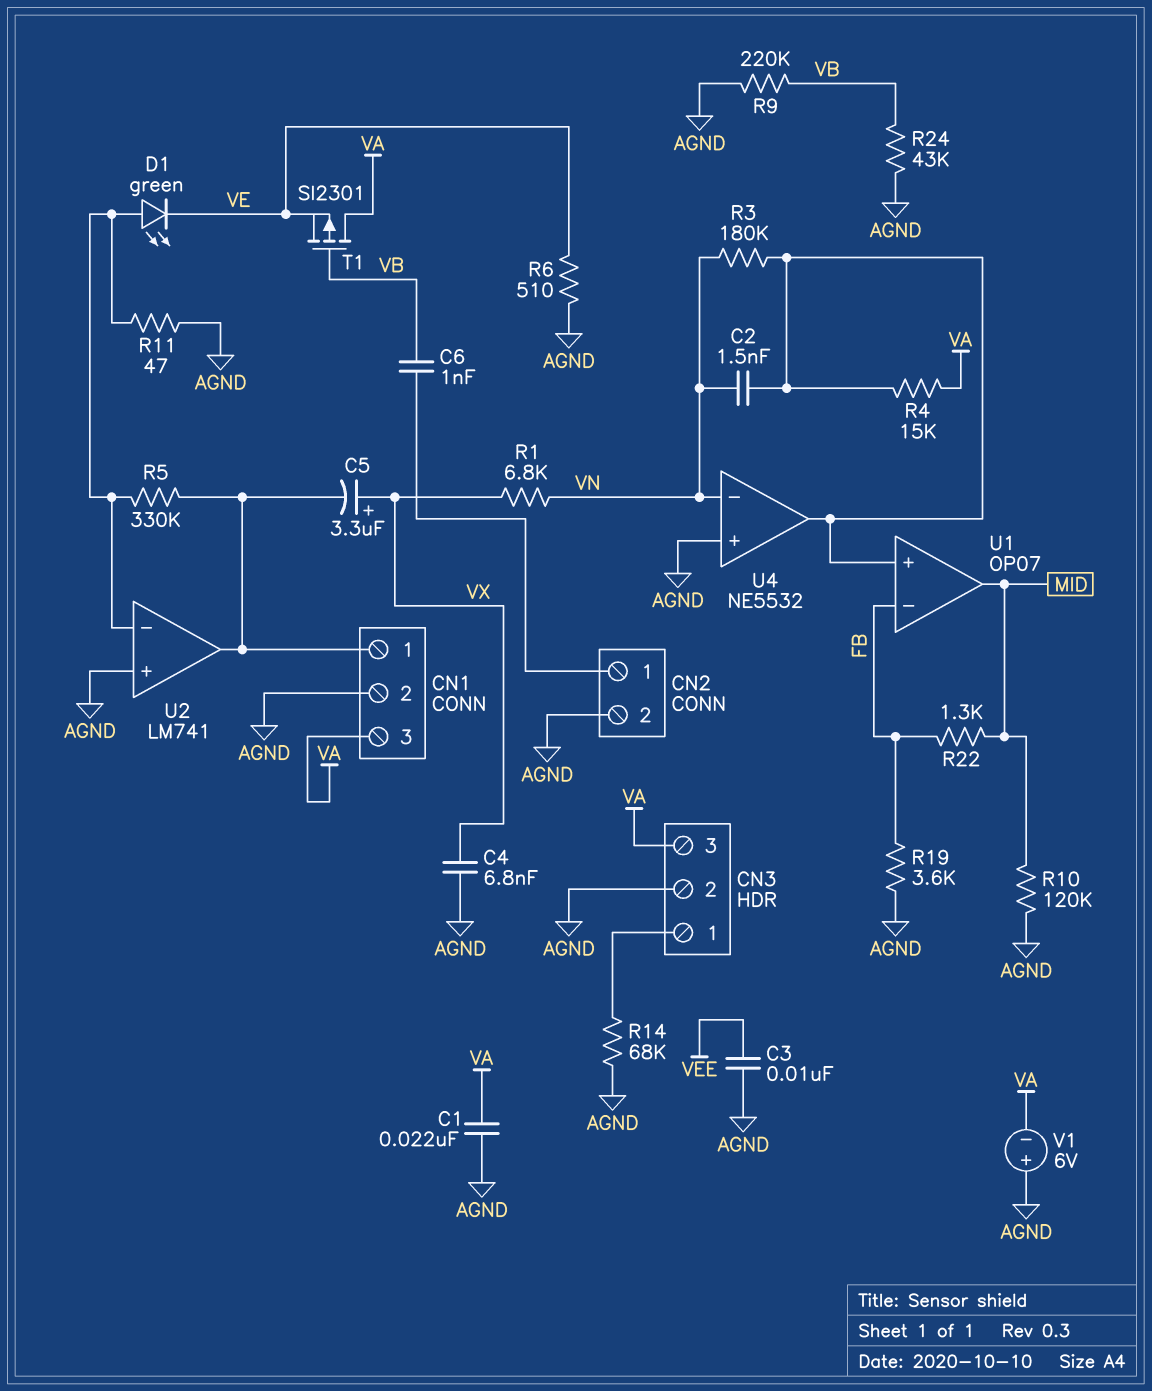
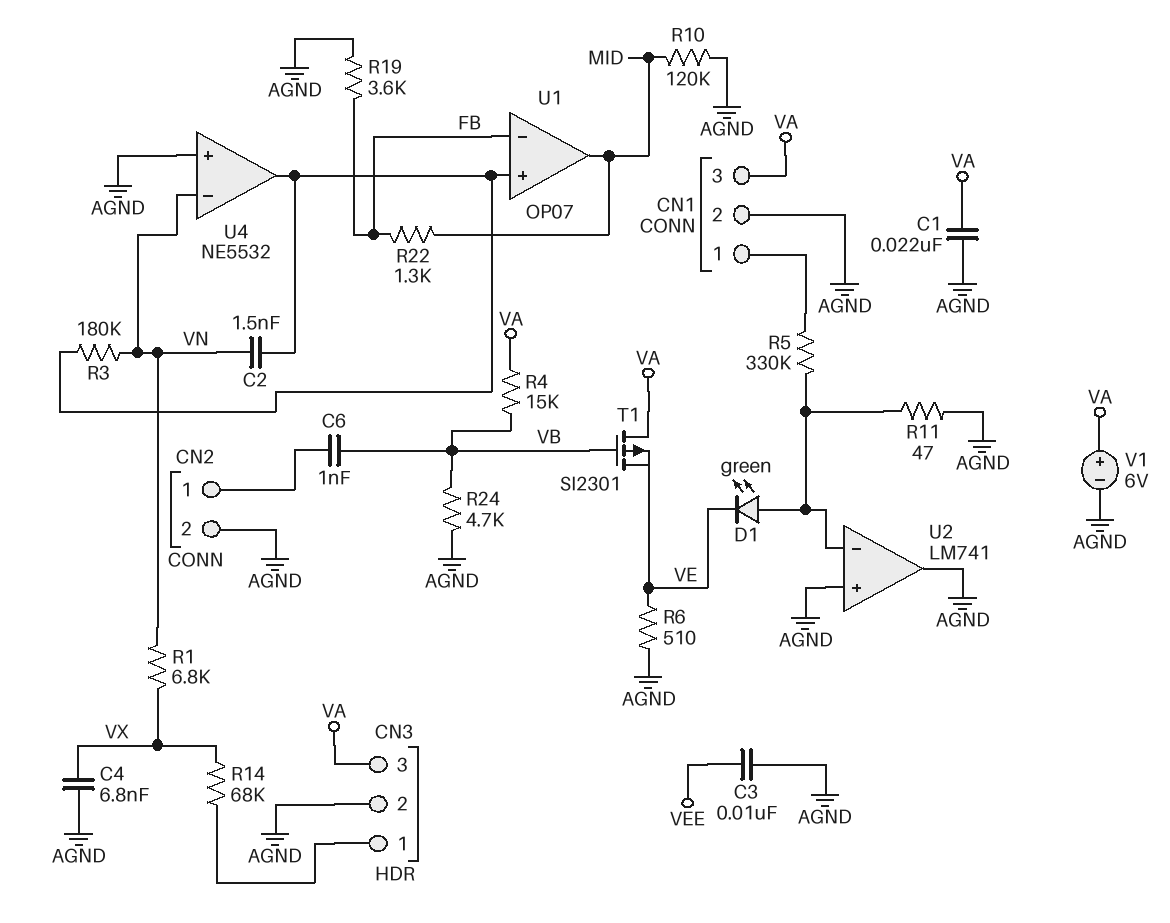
C5: 3.3uF (plus VX, minus CN1/1) -> none
R4: 15k (U1/in+, VA) -> 15k (VA, VB)
R9: 220k (AGND, VB) -> none
R14: 68k (AGND, CN3/1) -> 68k (CN3/1, VX)
R24: 43k (AGND, VB) -> 4.7k (AGND, VB)
U2 pin out: CN1/1 -> AGND
V1: 6V (plus AGND, minus VA) -> 6V (plus VA, minus AGND)

